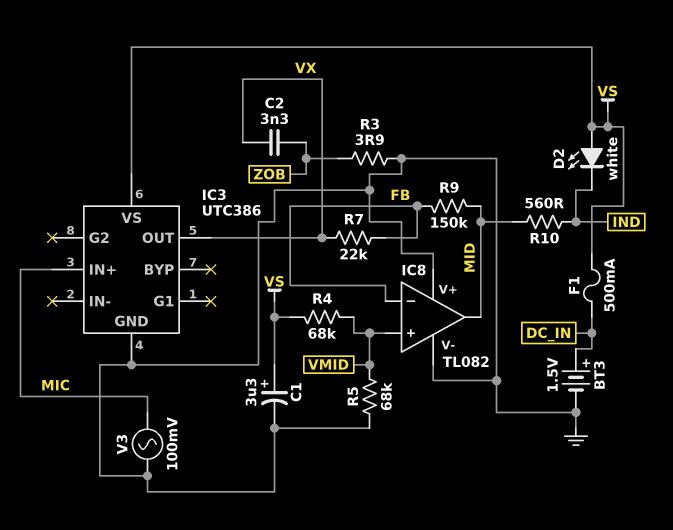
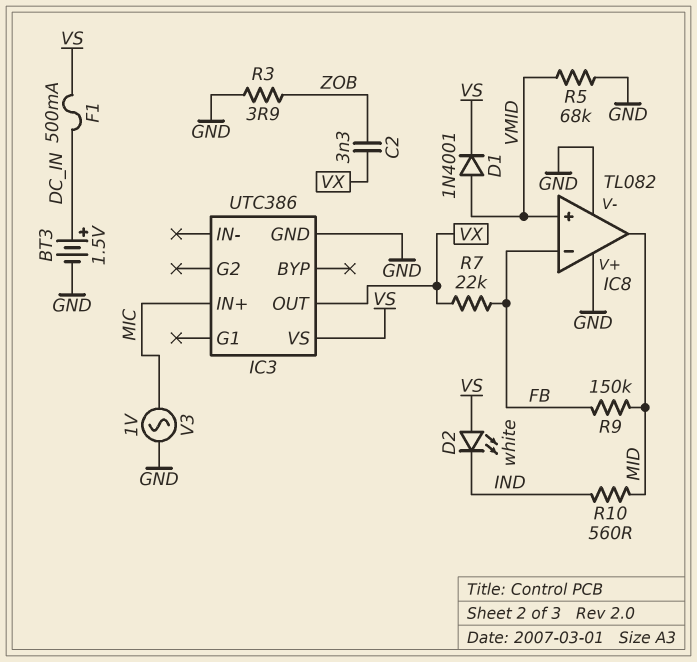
C1: 3.3uF (plus VS, minus GND) -> none
D1: none -> diode 1N4001 (A VMID, K VS)
R4: 68k (VMID, VS) -> none
V3: AC 100mV (GND, MIC) -> AC 1V (GND, MIC)

